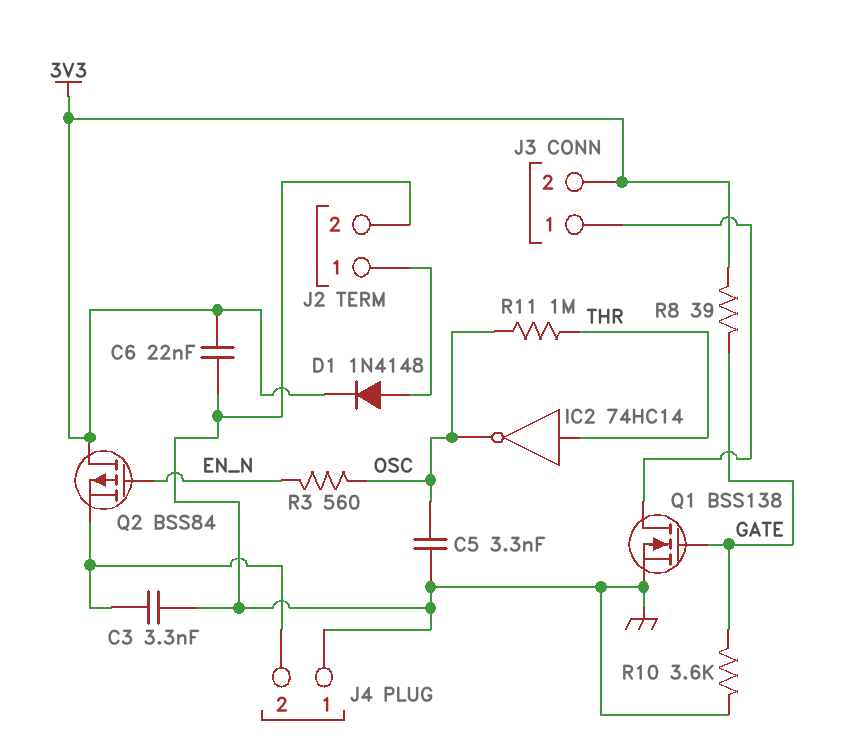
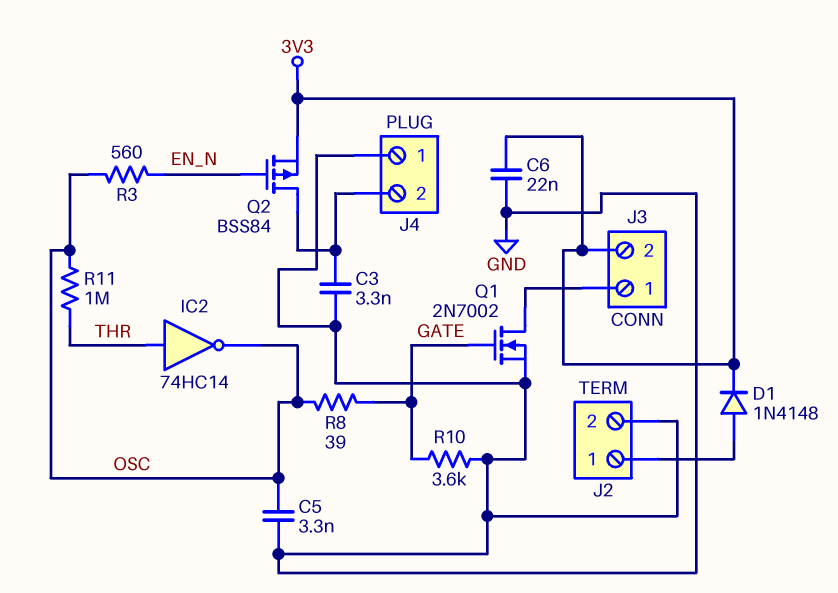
Q1: NMOS BSS138 (G GATE, D J3/1, S GND) -> NMOS 2N7002 (G GATE, D J3/1, S GND)
Q2: PMOS BSS84 (G EN_N, D 3V3, S J4/2) -> PMOS BSS84 (G EN_N, D J4/2, S 3V3)
R8: 39 (3V3, GATE) -> 39 (GATE, OSC)

